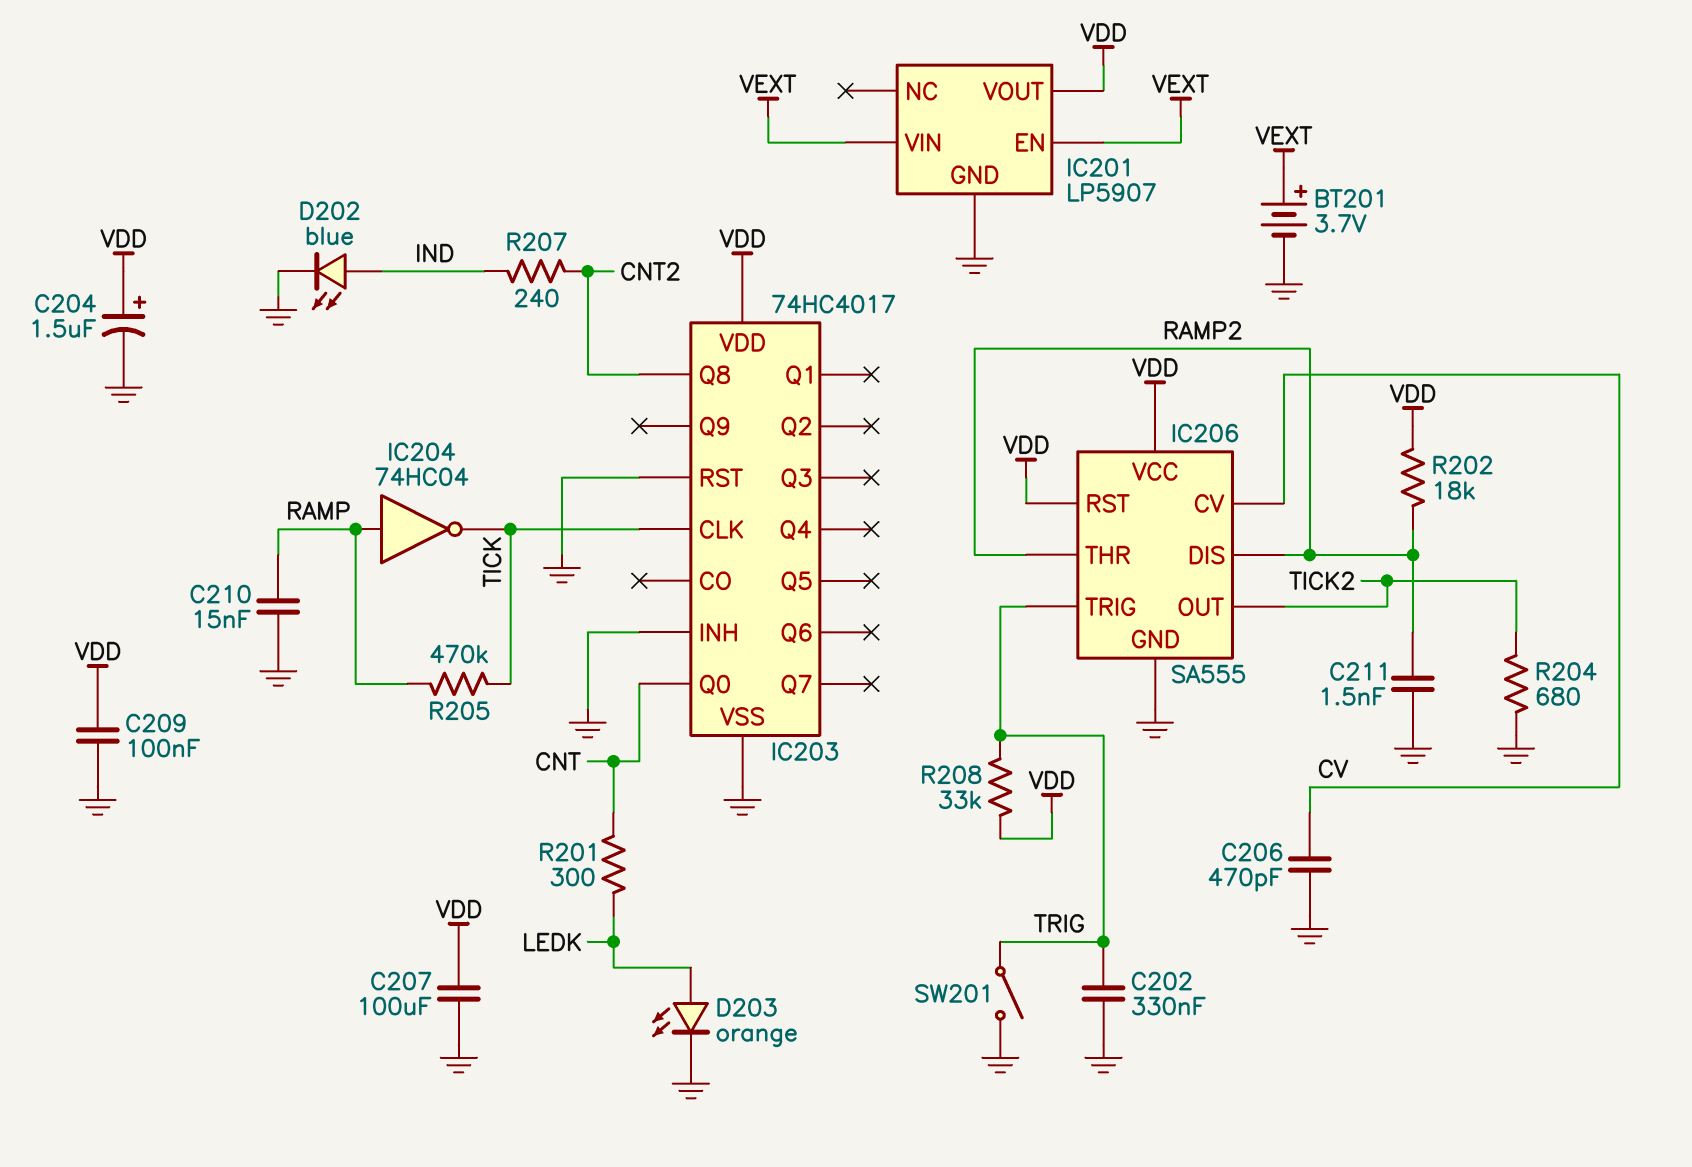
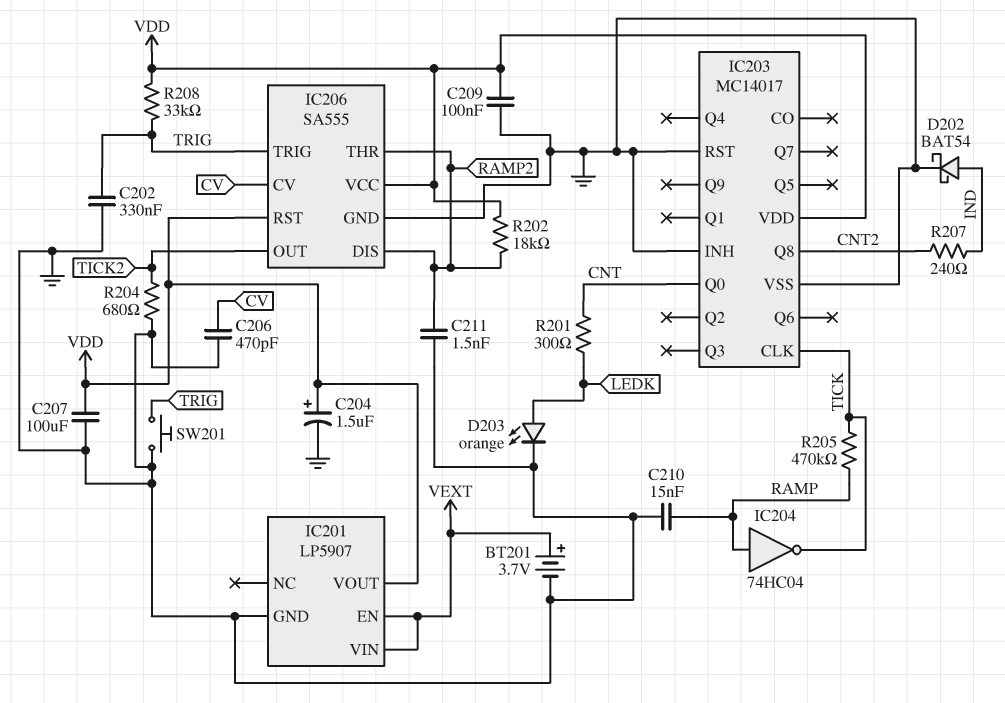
D202: LED blue (A IND, K GND) -> schottky BAT54 (A IND, K GND)
IC203: 74HC4017 -> MC14017
SW201: switch (GND, TRIG) -> button (GND, TRIG)

